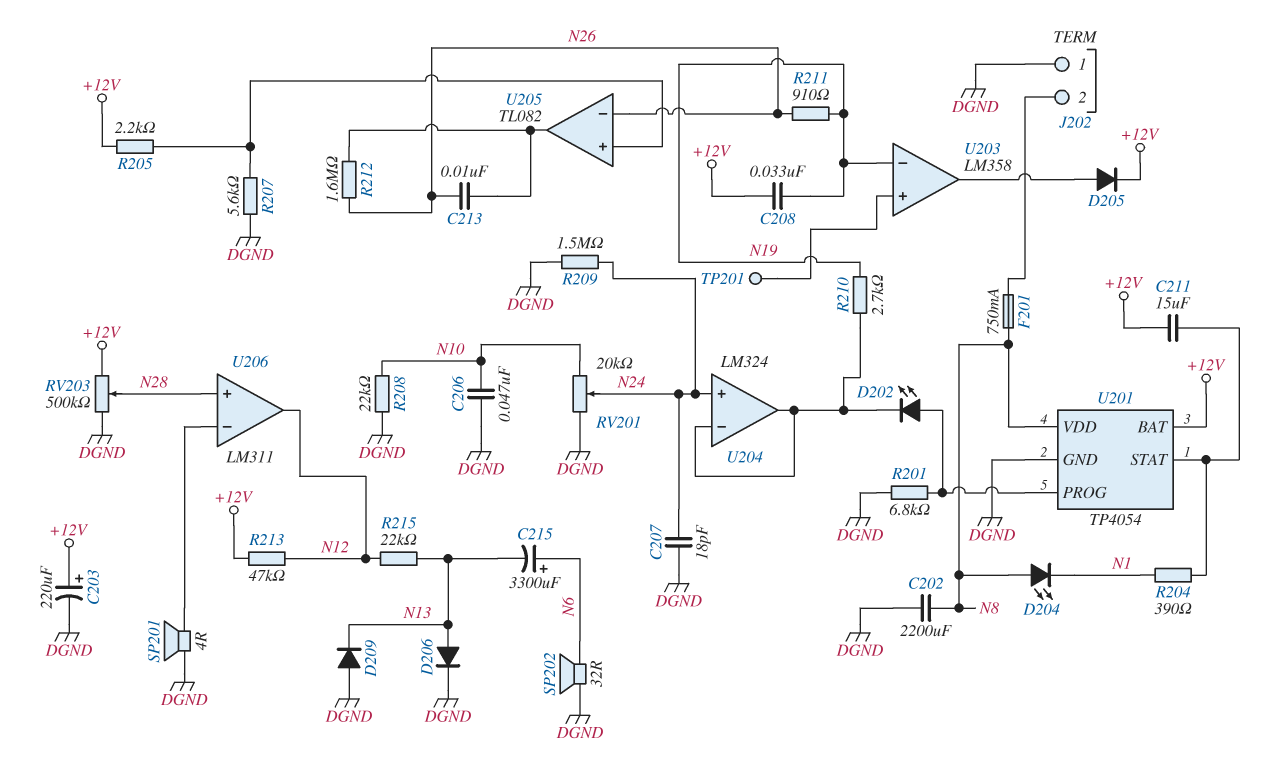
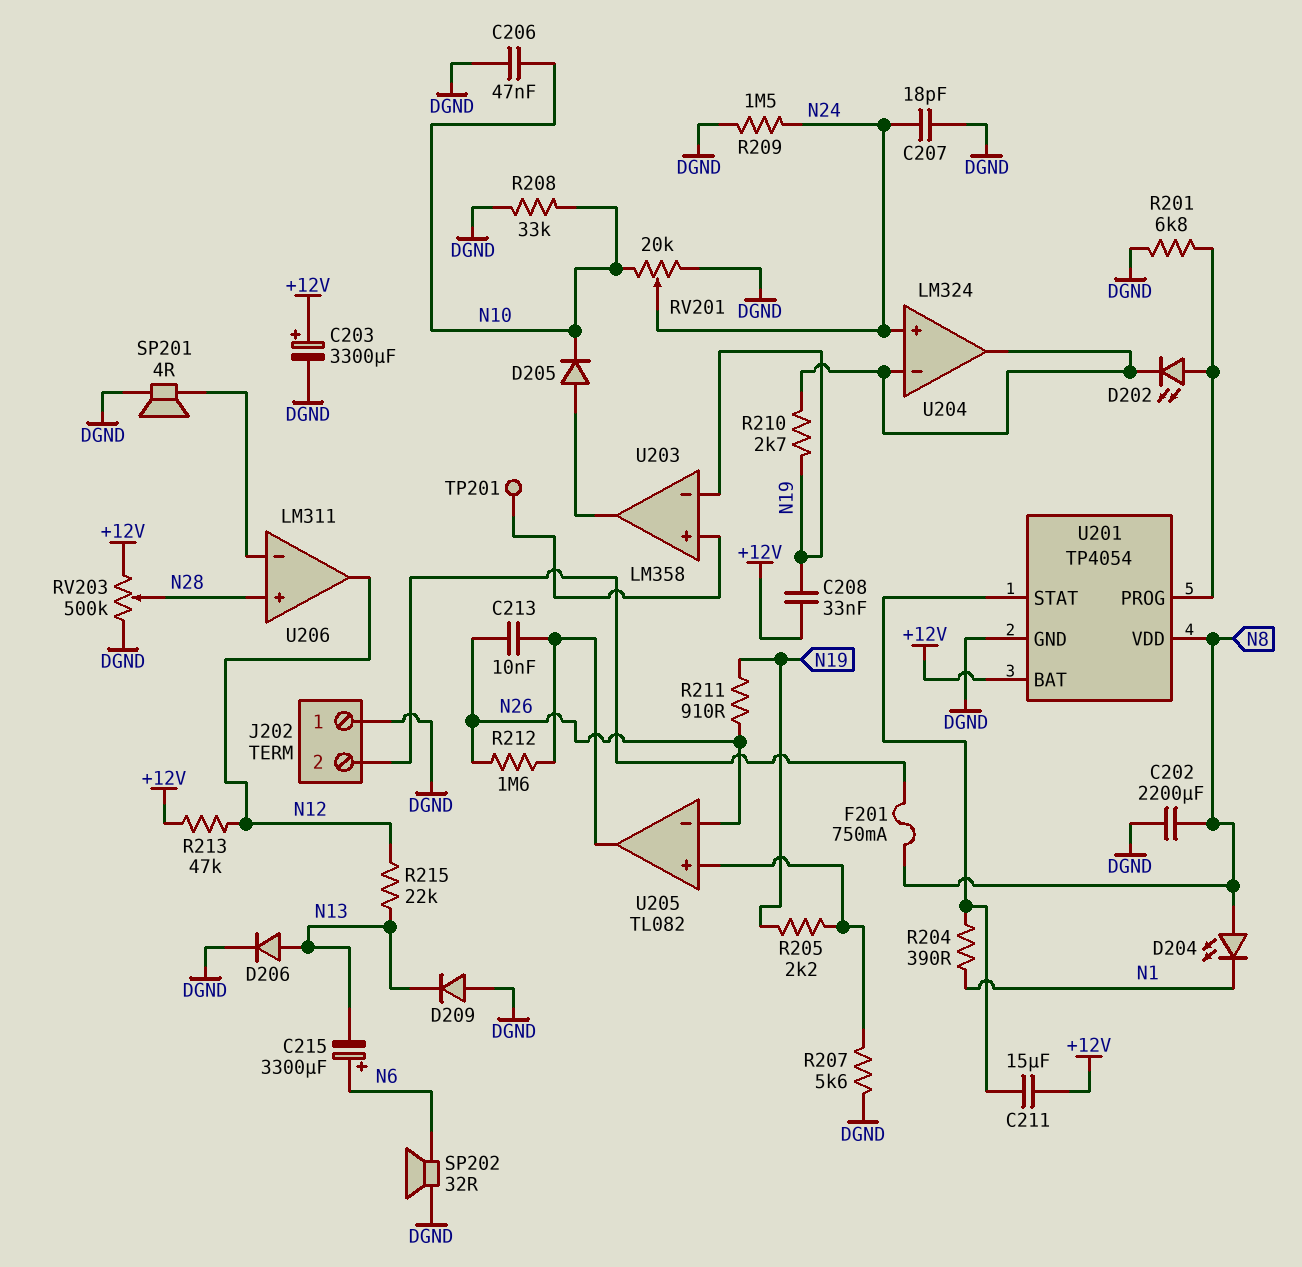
C203: 220uF (plus +12V, minus DGND) -> 3300uF (plus +12V, minus DGND)
D205: diode (A U203/out, K +12V) -> diode (A U203/out, K N10)
R205: 2.2k (+12V, U205/in+) -> 2.2k (N19, U205/in+)
R208: 22k (DGND, N10) -> 33k (DGND, N10)

